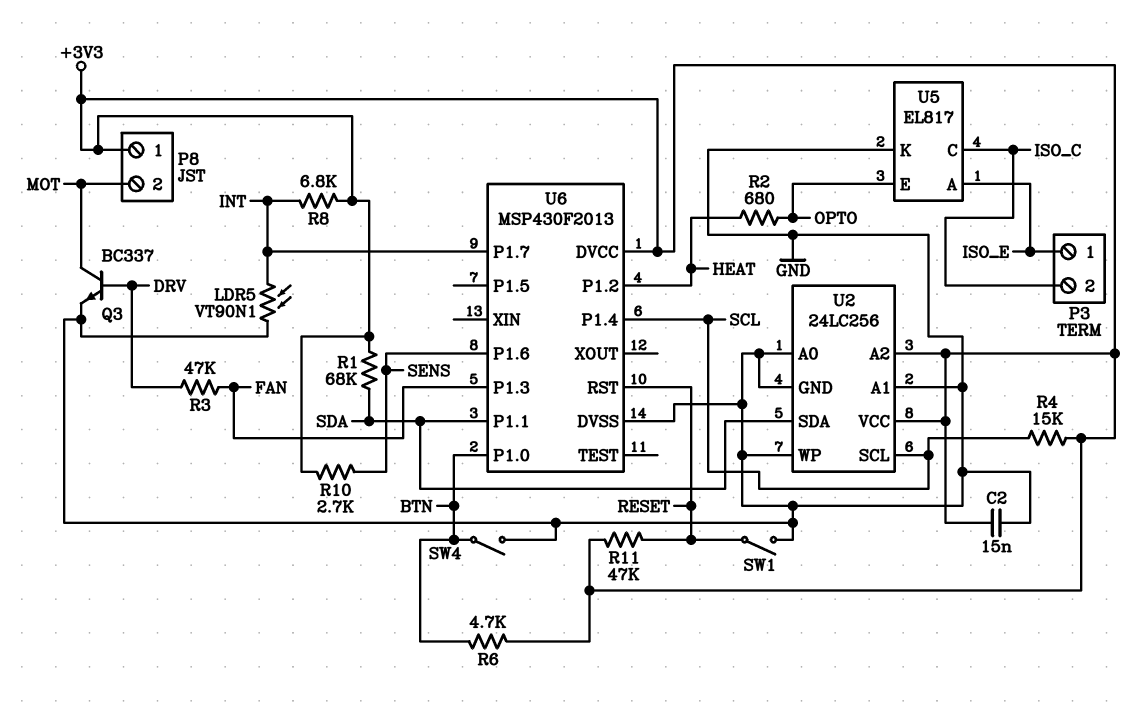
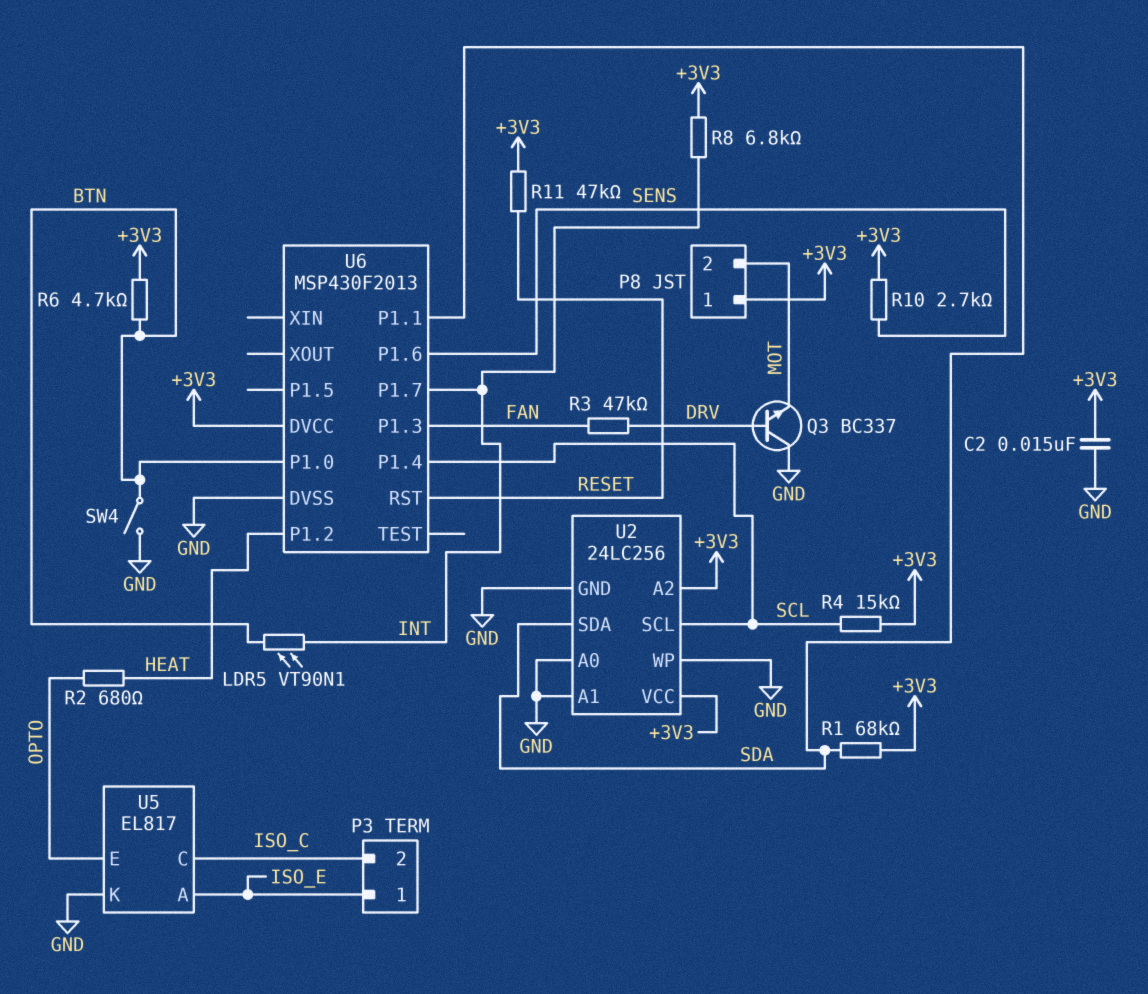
LDR5: VT90N1 (GND, INT) -> VT90N1 (BTN, INT)
Q3: NPN BC337 (B DRV, C MOT, E GND) -> NPN BC337 (B DRV, C GND, E MOT)
SW1: switch (GND, RESET) -> none

